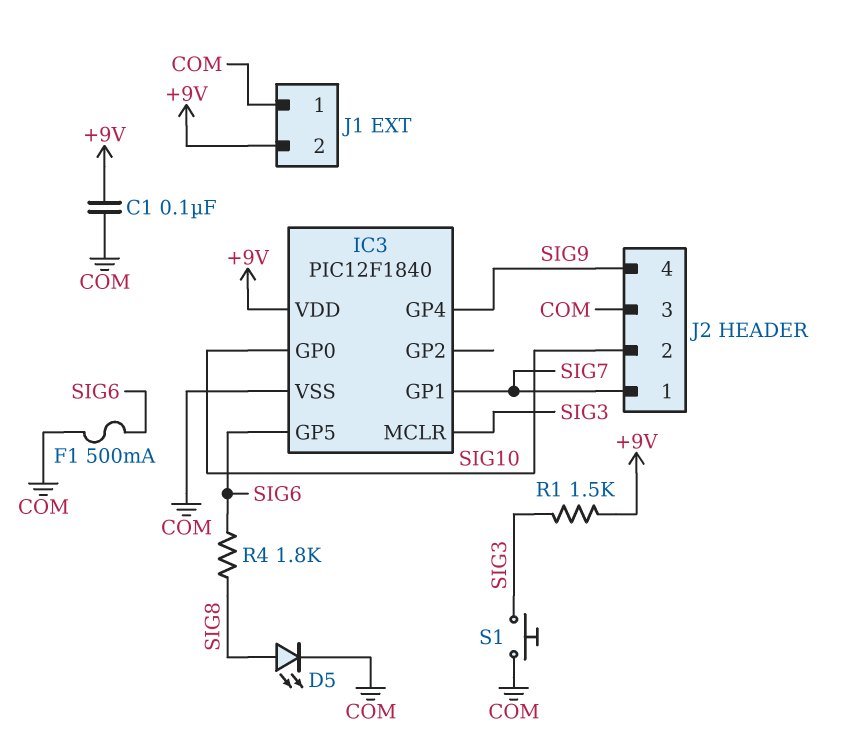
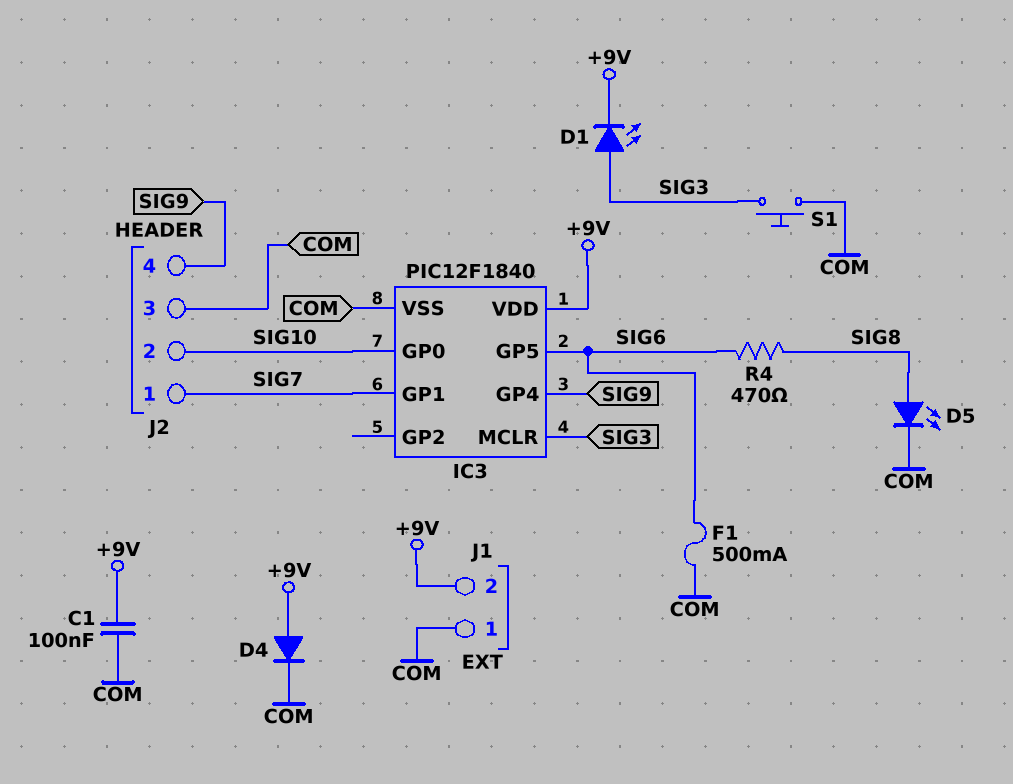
D1: none -> LED (A SIG3, K +9V)
D4: none -> diode (A +9V, K COM)
R1: 1.5k (+9V, SIG3) -> none
R4: 1.8k (SIG6, SIG8) -> 470 (SIG6, SIG8)

